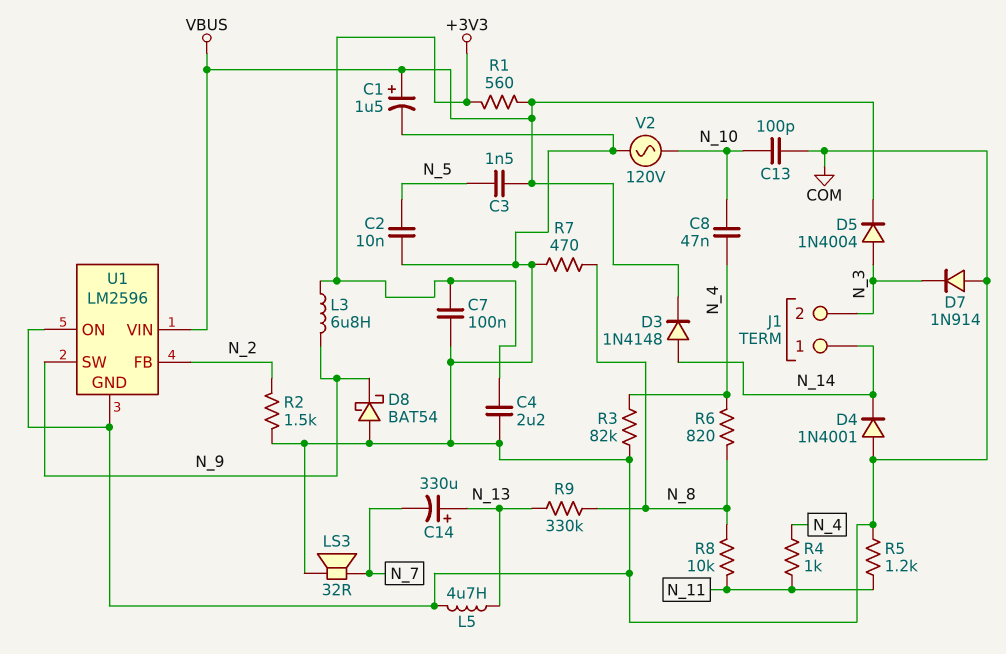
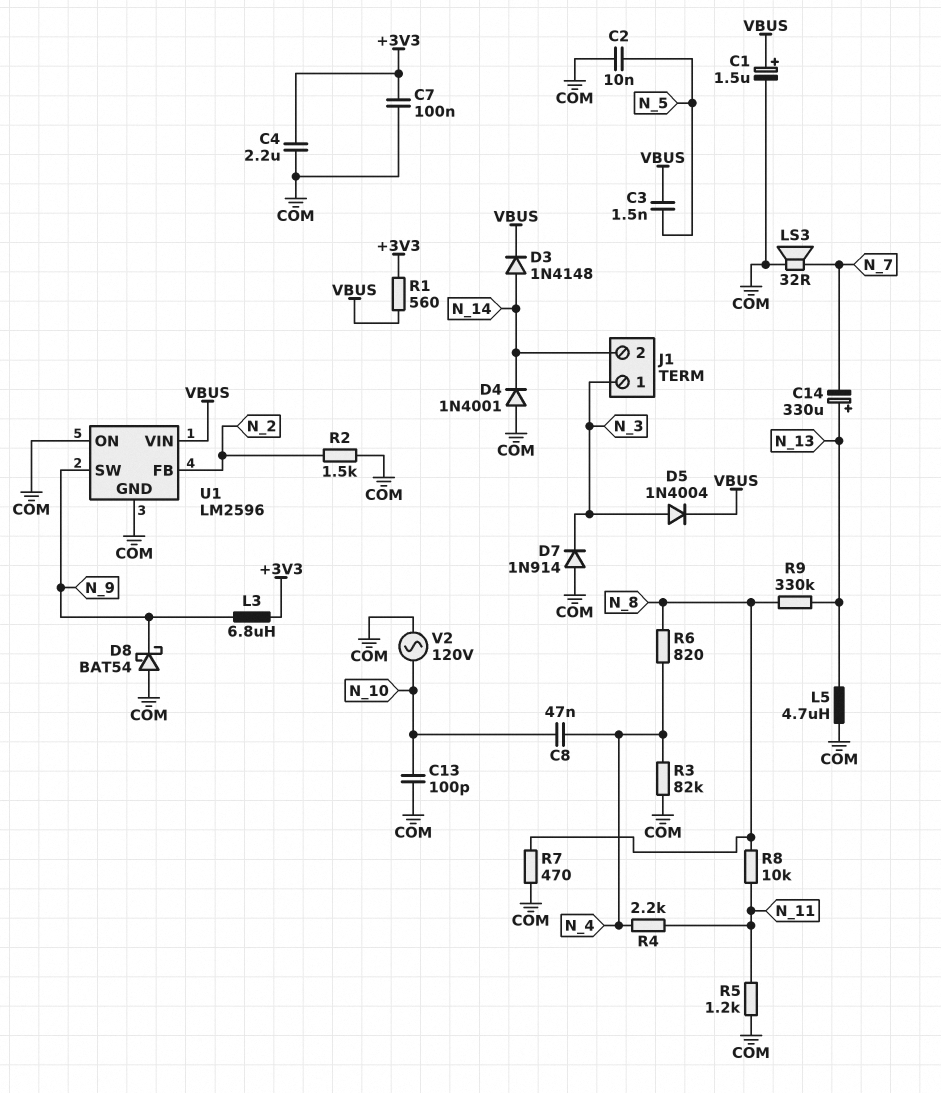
J1 pin 1: N_14 -> N_3
J1 pin 2: N_3 -> N_14
R4: 1k (N_4, N_11) -> 2.2k (N_4, N_11)

